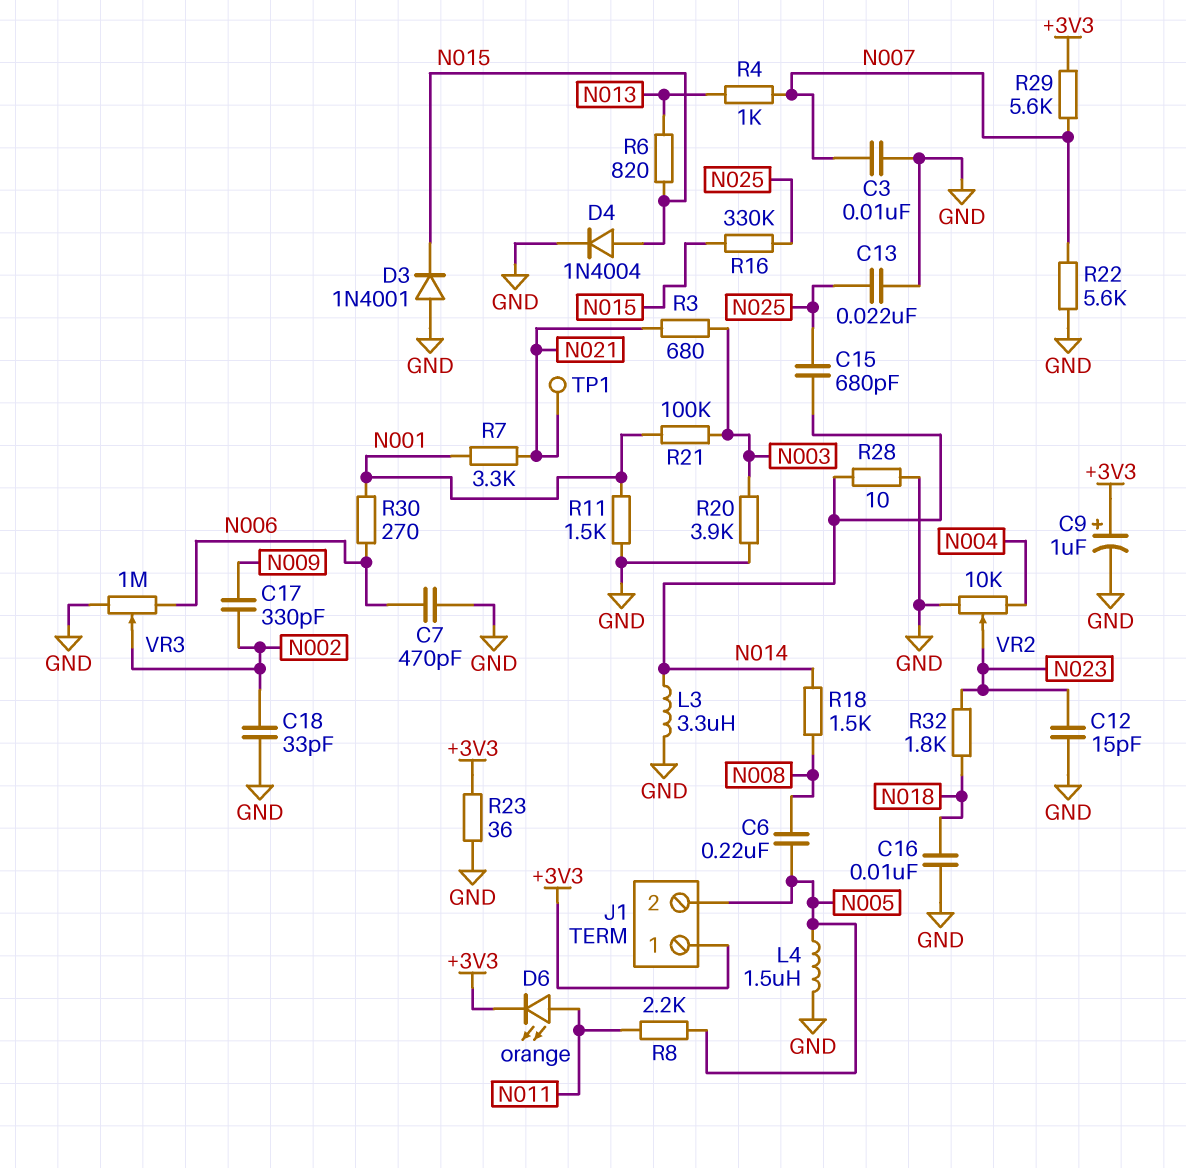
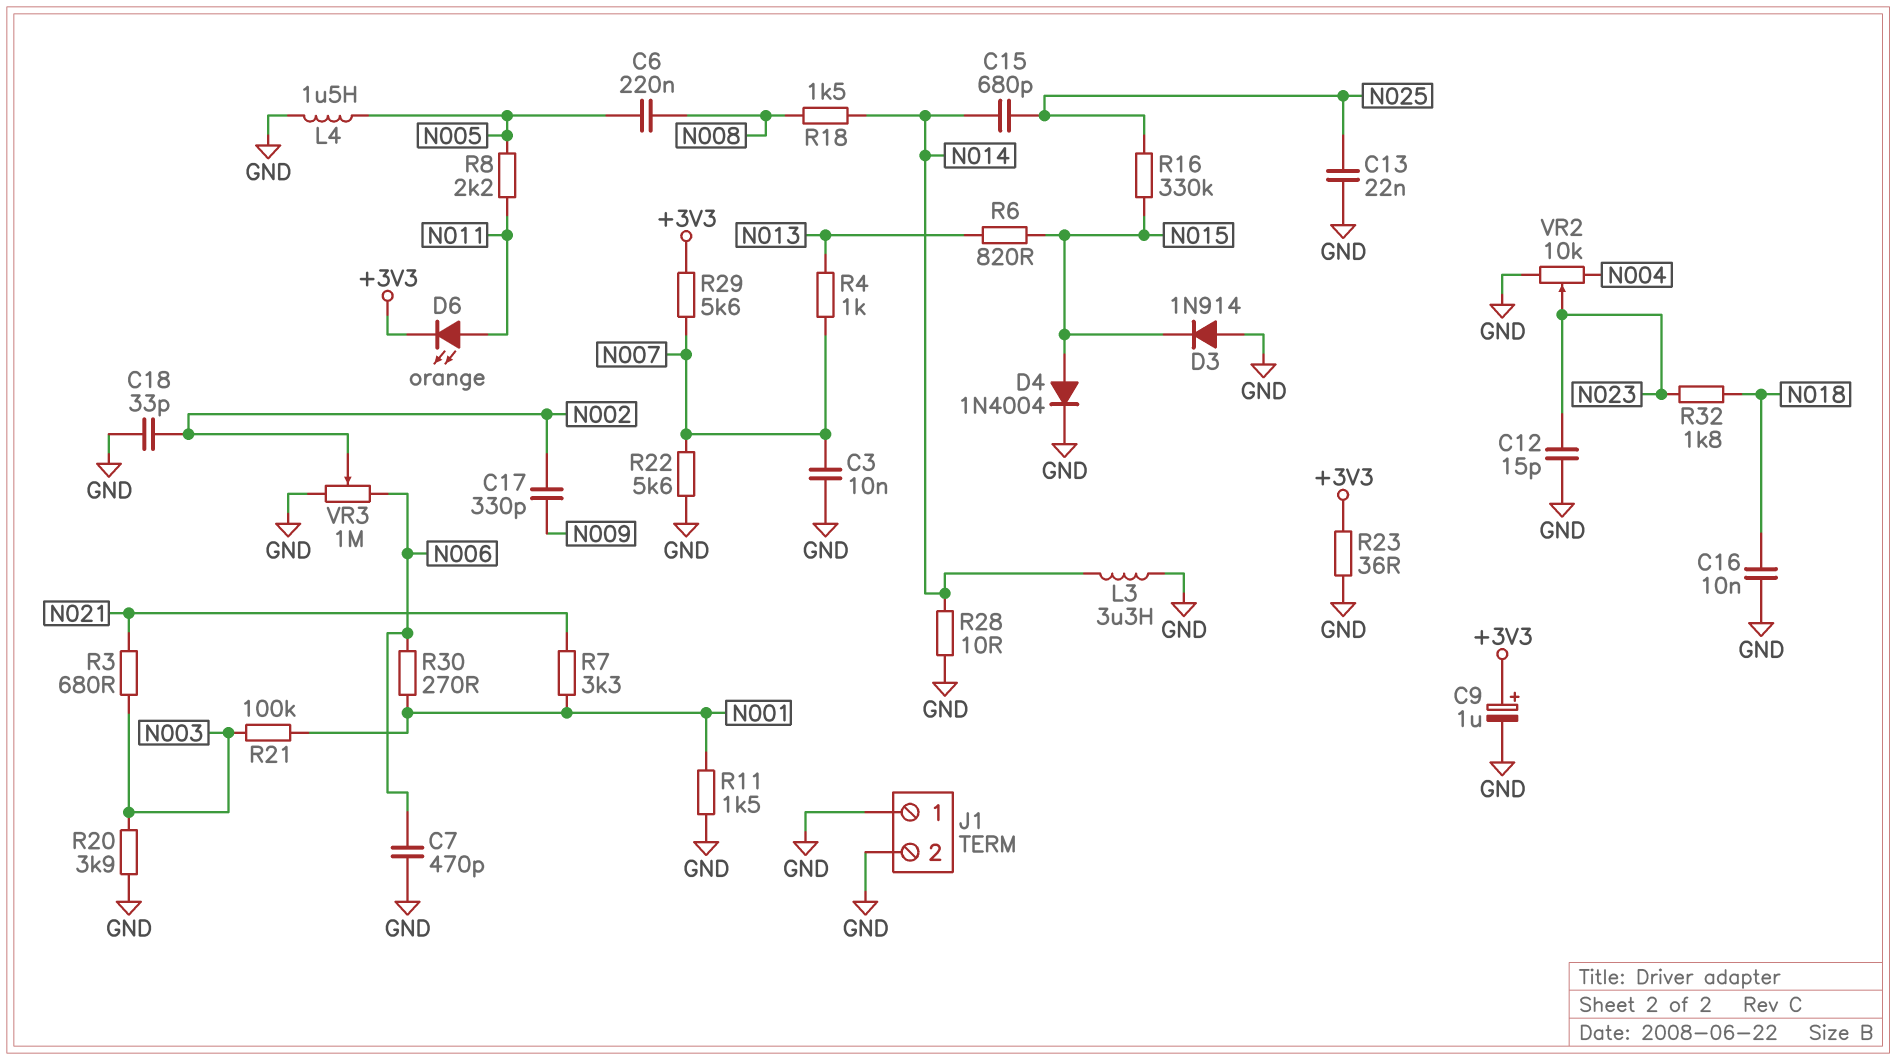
D3: diode 1N4001 (A GND, K N015) -> diode 1N914 (A GND, K N015)
J1 pin 1: +3V3 -> GND
J1 pin 2: N005 -> GND
TP1: test point (N021) -> none

